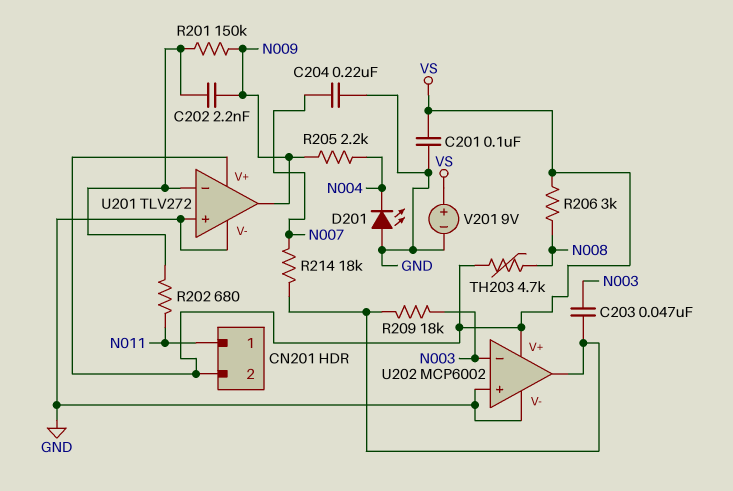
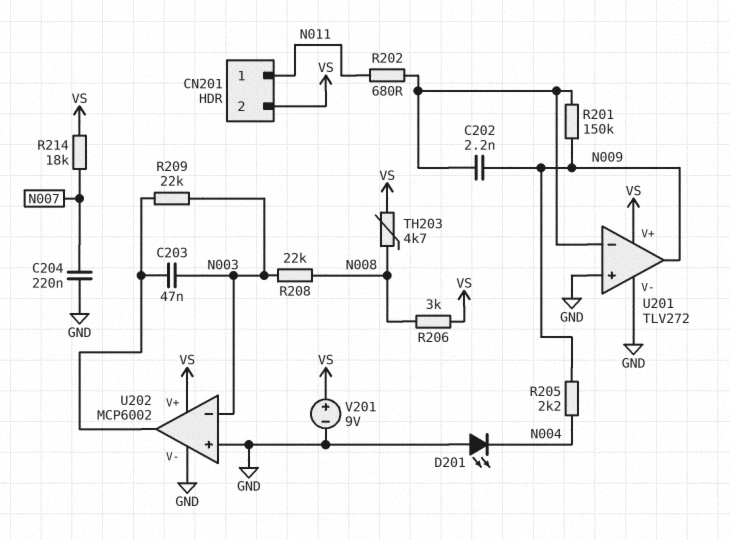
C201: 100nF (GND, VS) -> none
R208: none -> 22k (N003, N008)
R209: 18k (N003, U202/out) -> 22k (N003, U202/out)
R214: 18k (N007, U202/out) -> 18k (N007, VS)

